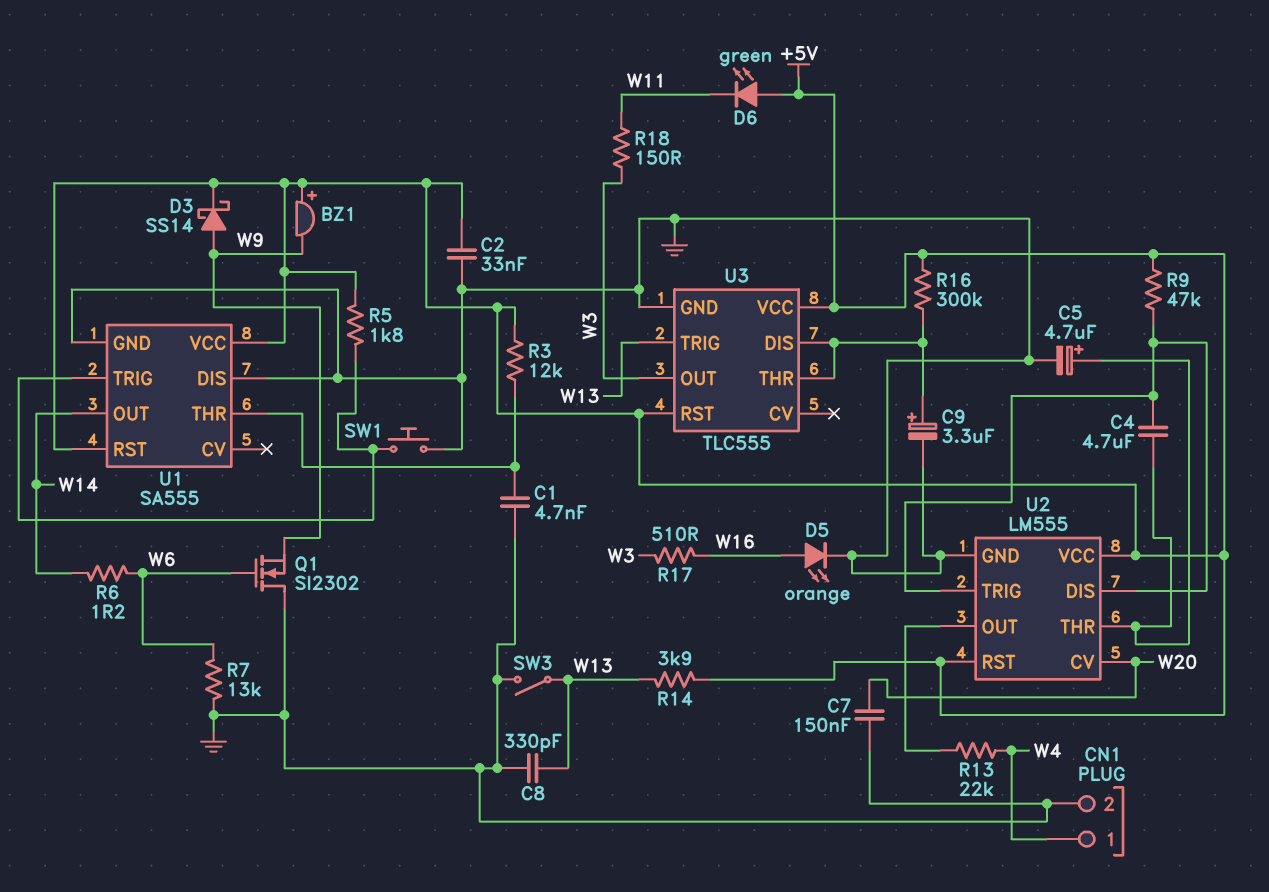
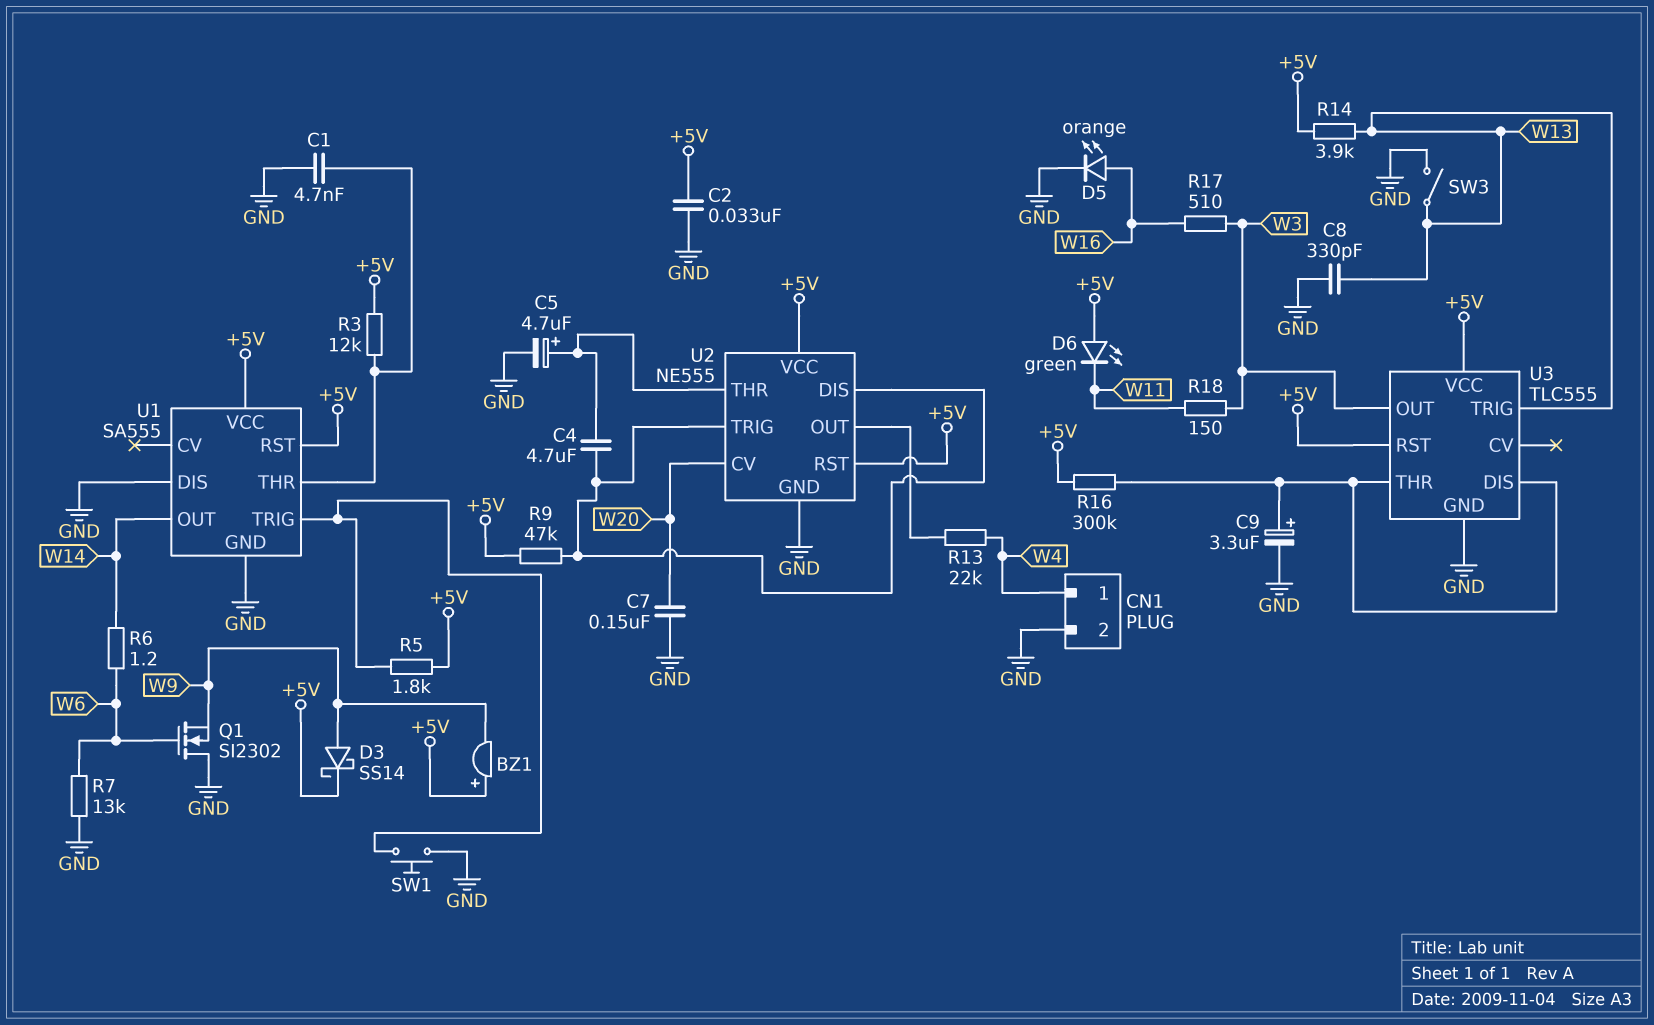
U2: LM555 -> NE555

